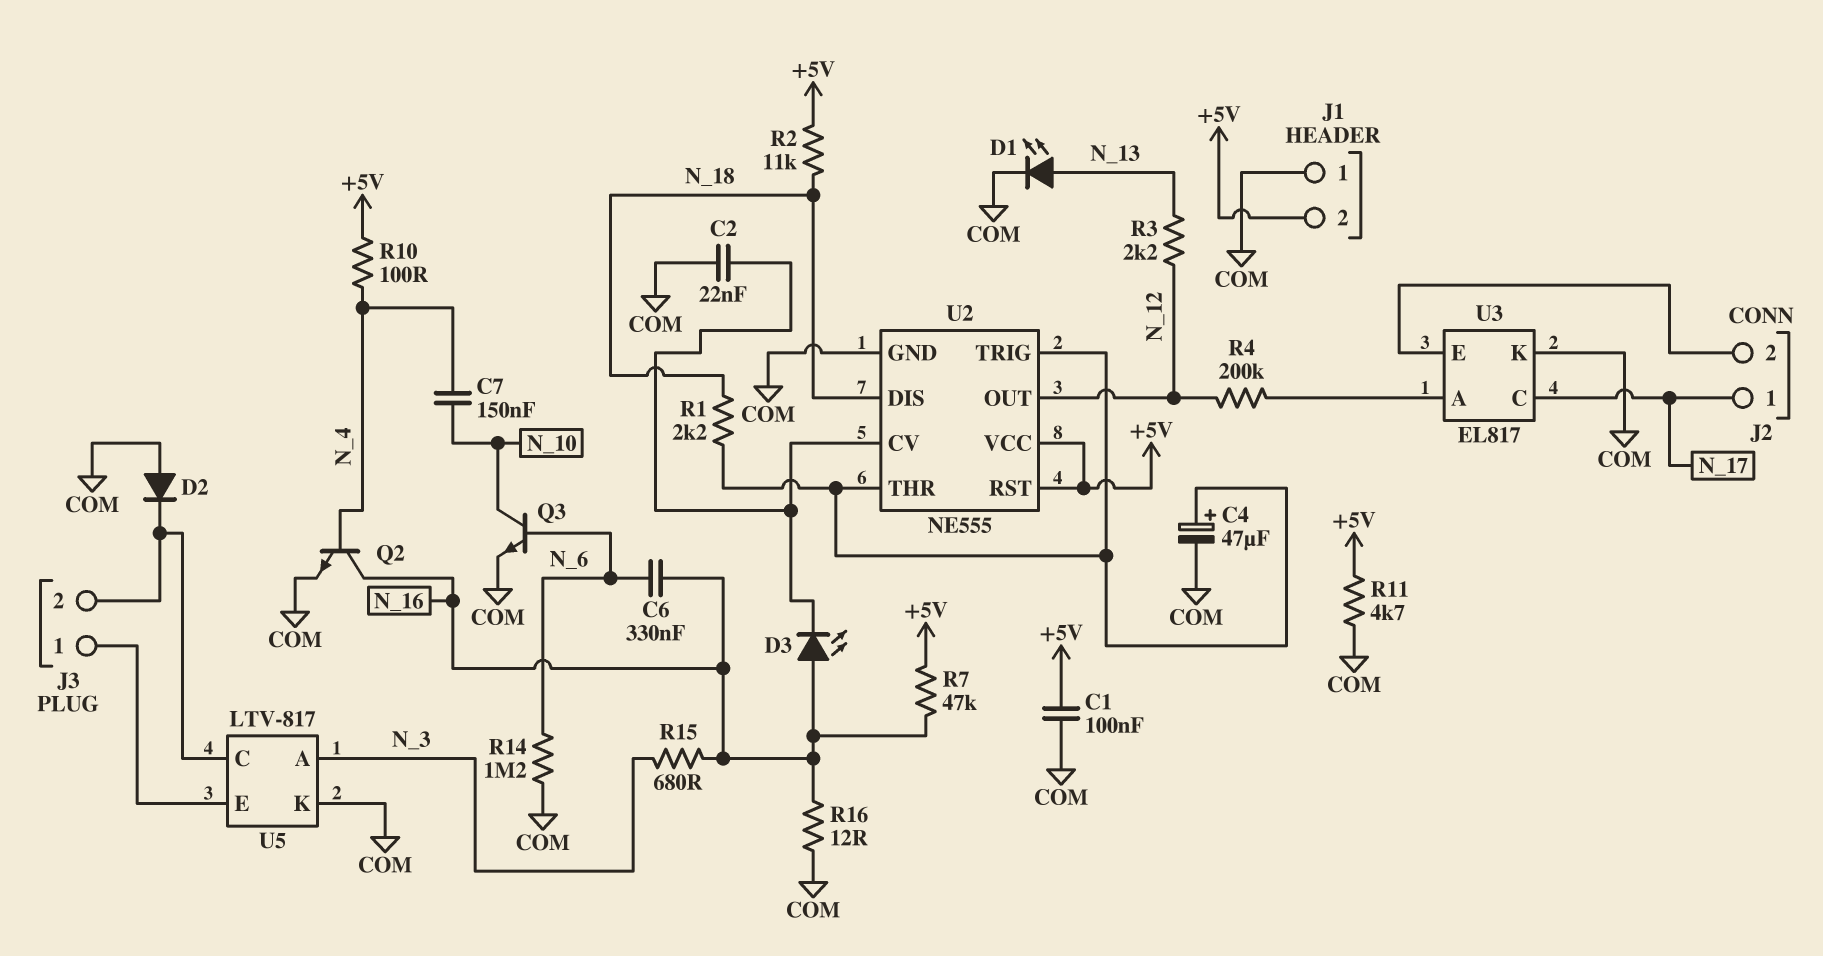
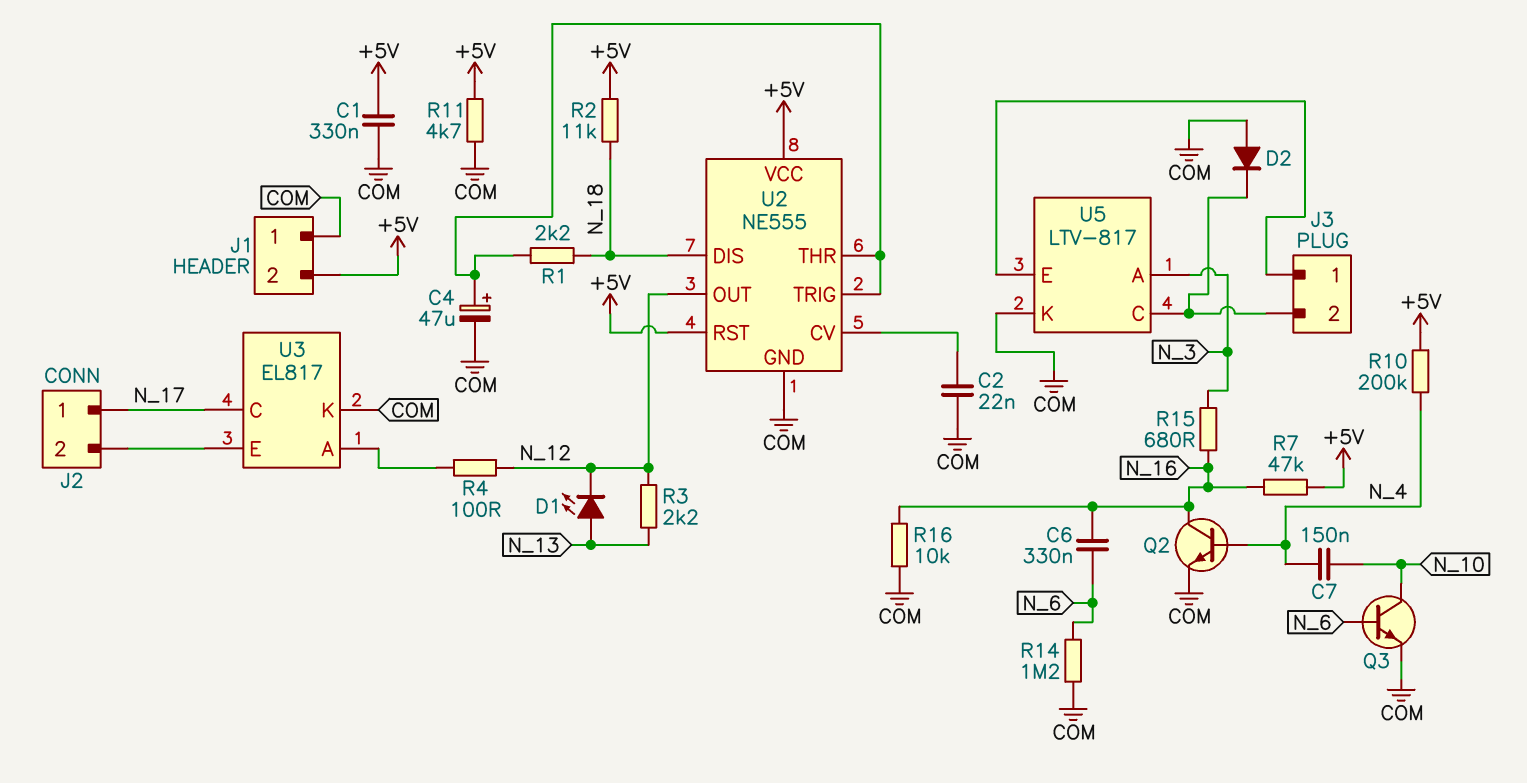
C1: 100nF (+5V, COM) -> 330nF (+5V, COM)
D1: LED (A N_13, K COM) -> LED (A N_13, K N_12)
D3: LED (A N_16, K U2/CV) -> none
R4: 200k (N_12, U3/A) -> 100 (N_12, U3/A)
R10: 100 (+5V, N_4) -> 200k (+5V, N_4)
R16: 12 (COM, N_16) -> 10k (COM, N_16)

